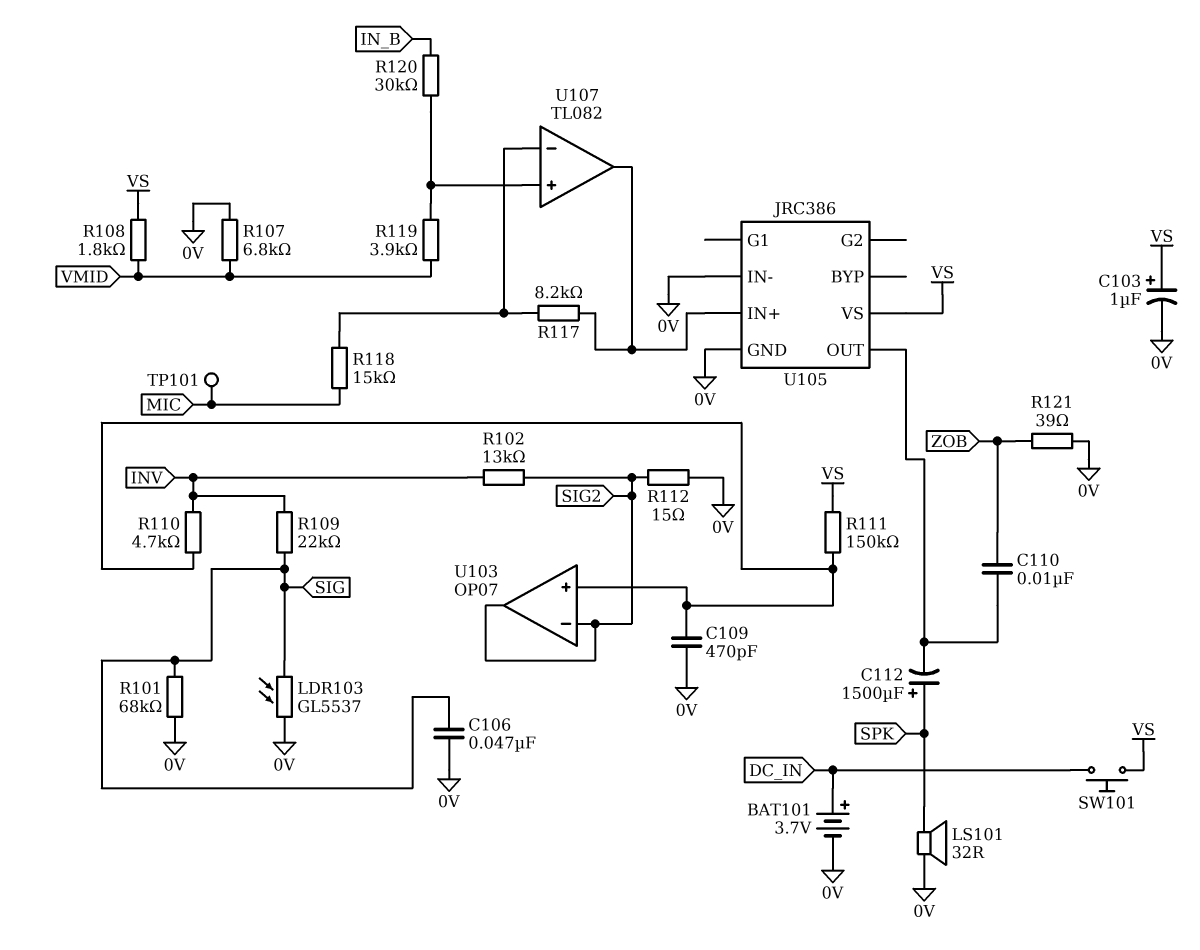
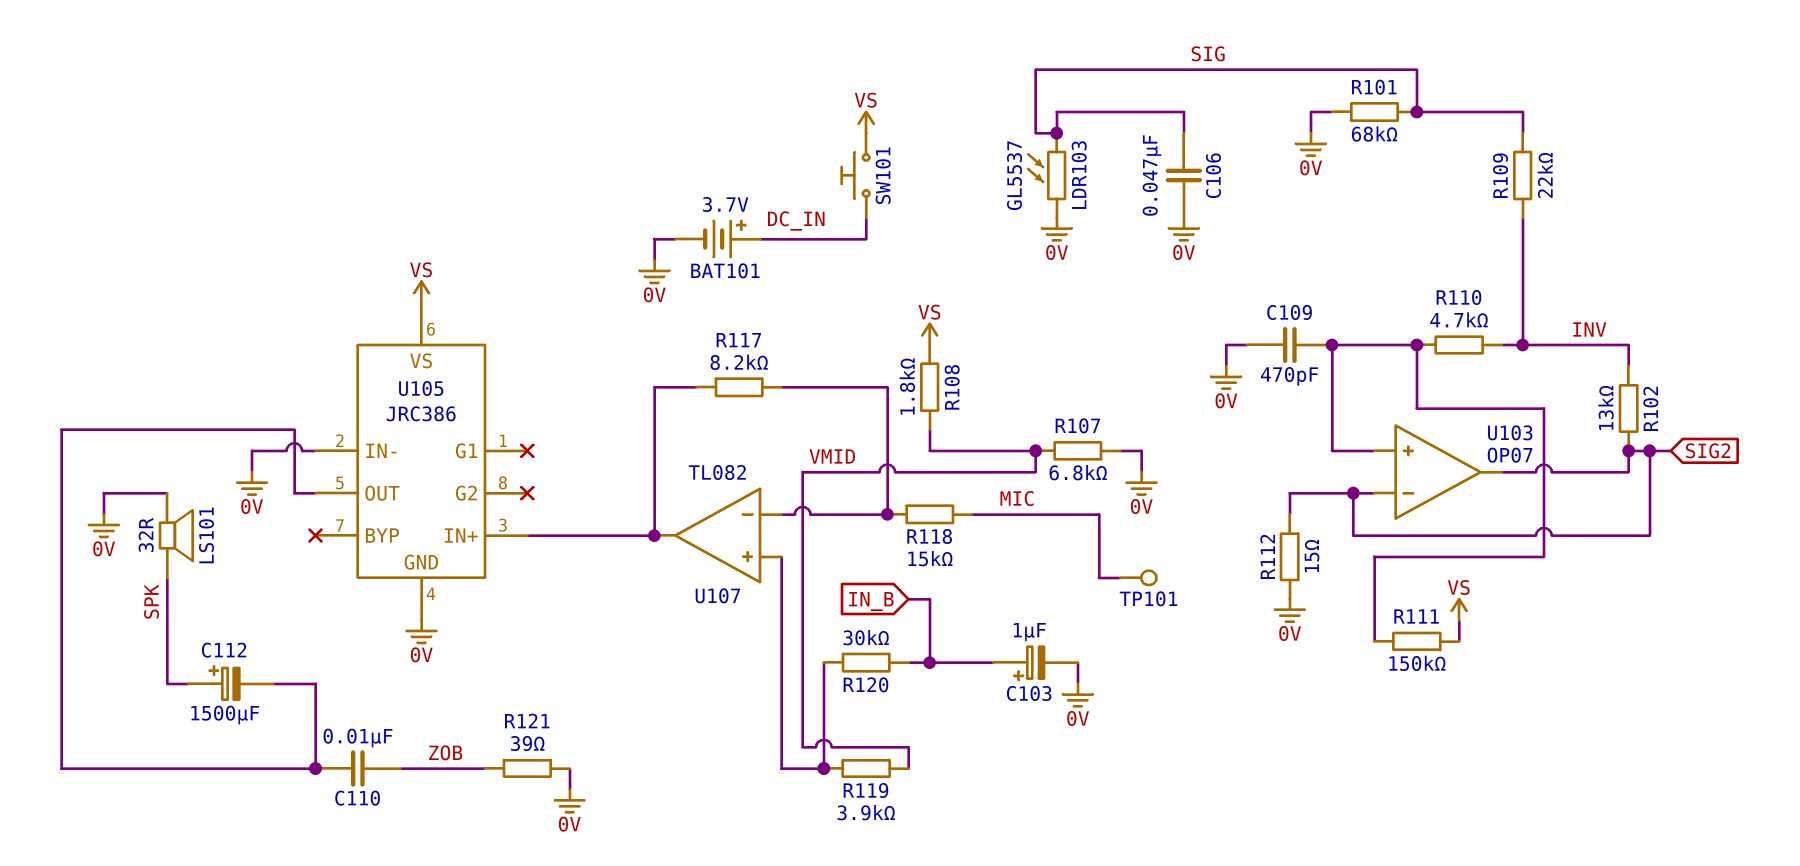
C103: 1uF (plus VS, minus 0V) -> 1uF (plus IN_B, minus 0V)

